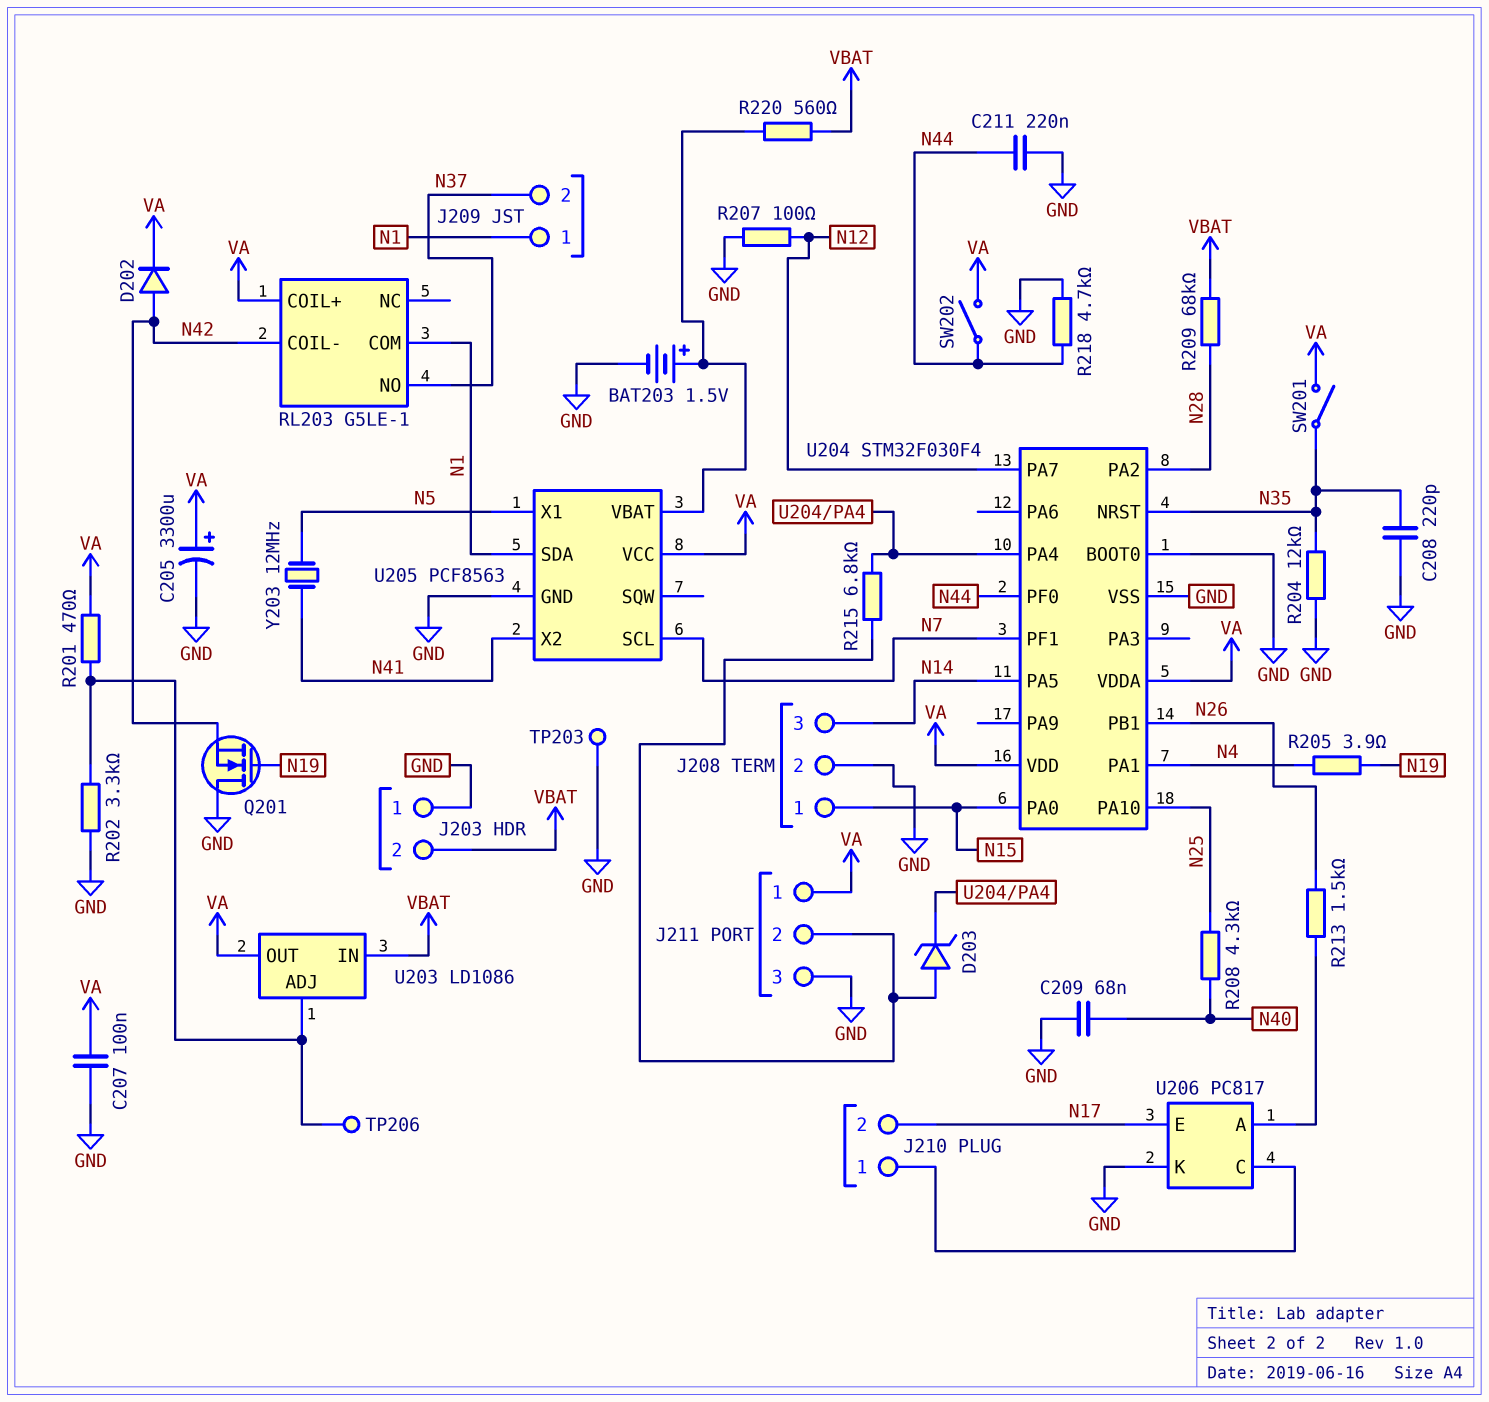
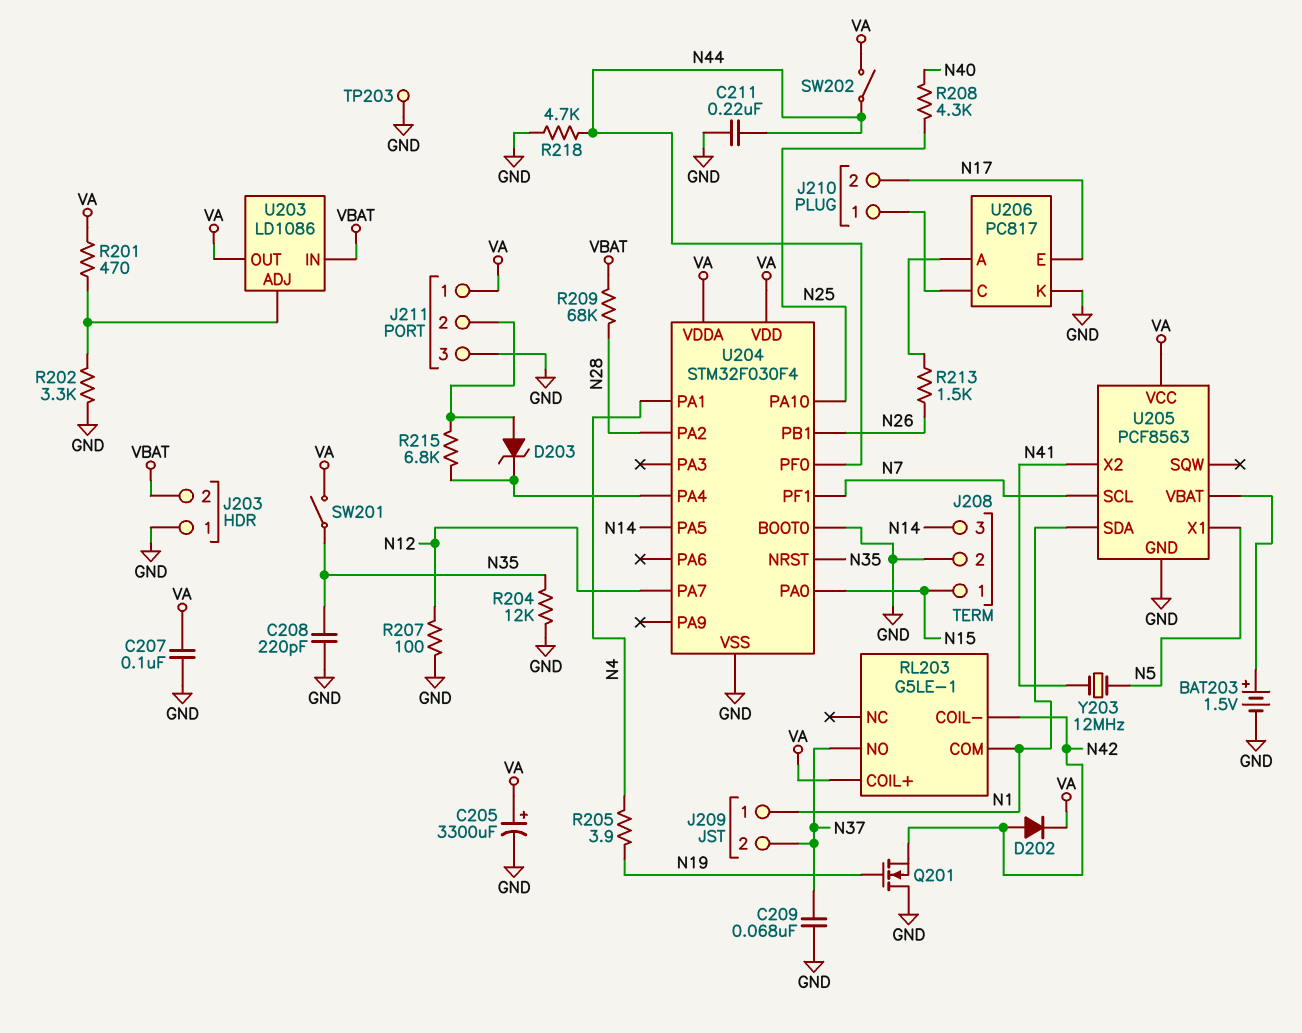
C209: 68nF (GND, N40) -> 68nF (GND, N37)
R220: 560 (U205/VBAT, VBAT) -> none
TP206: test point (U203/ADJ) -> none

